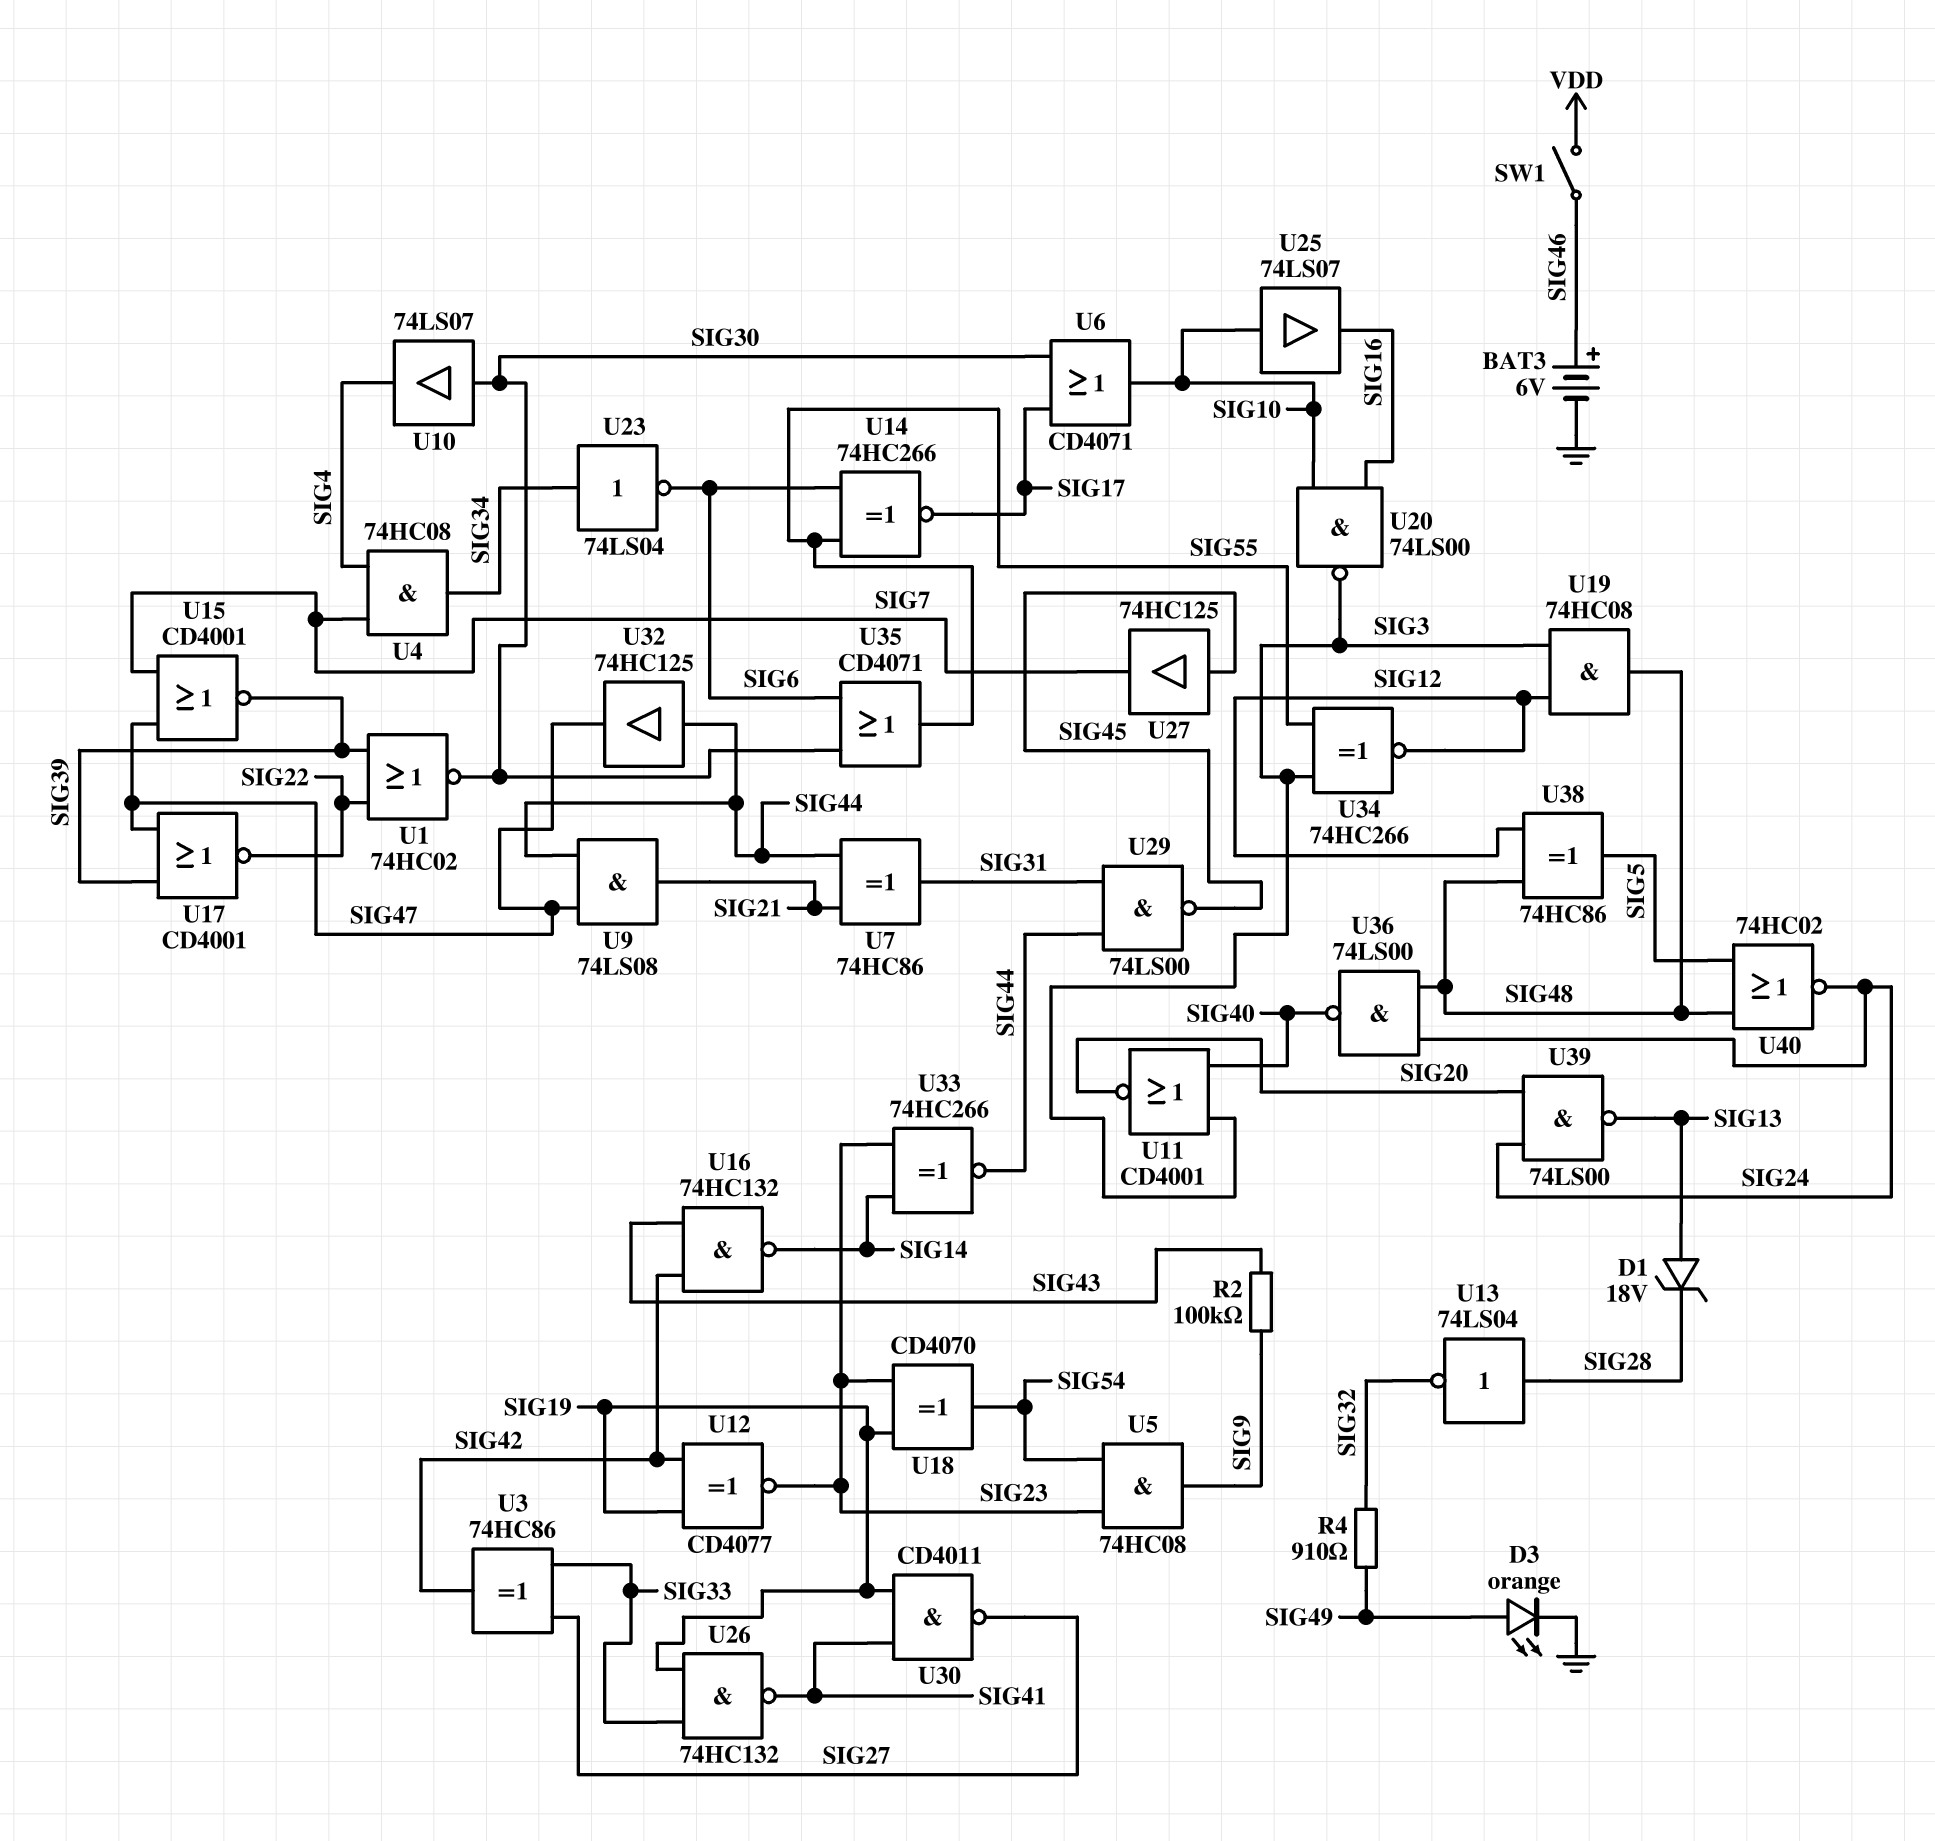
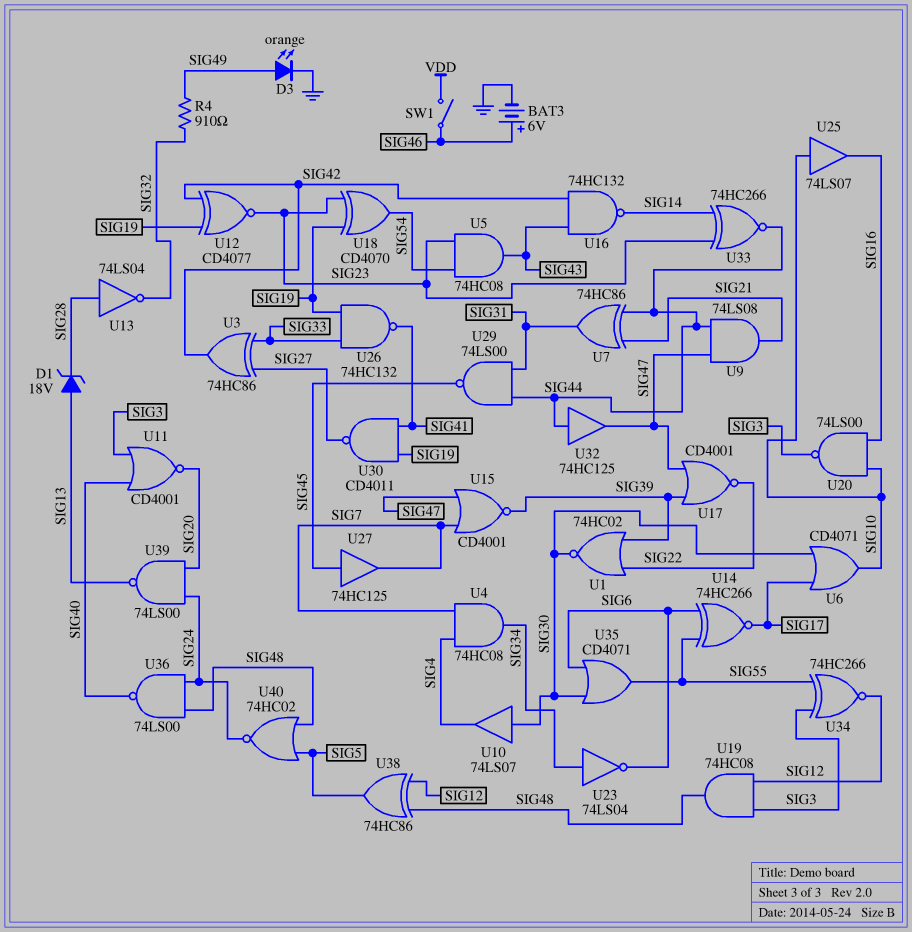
R2: 100k (SIG9, SIG43) -> none
U5: AND 74HC08 (in SIG23, in SIG54, out SIG9) -> AND 74HC08 (in SIG23, in SIG54, out SIG43)

